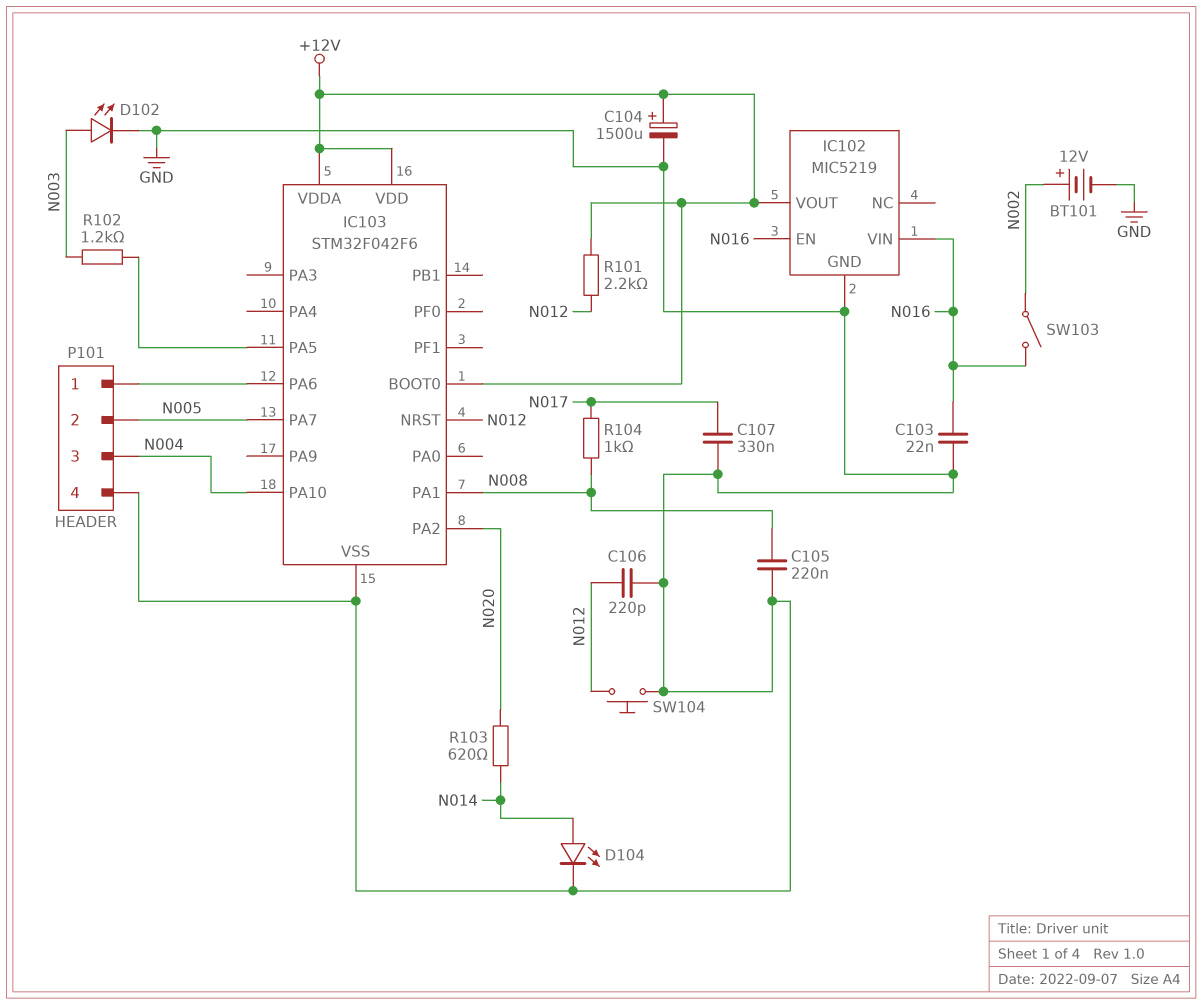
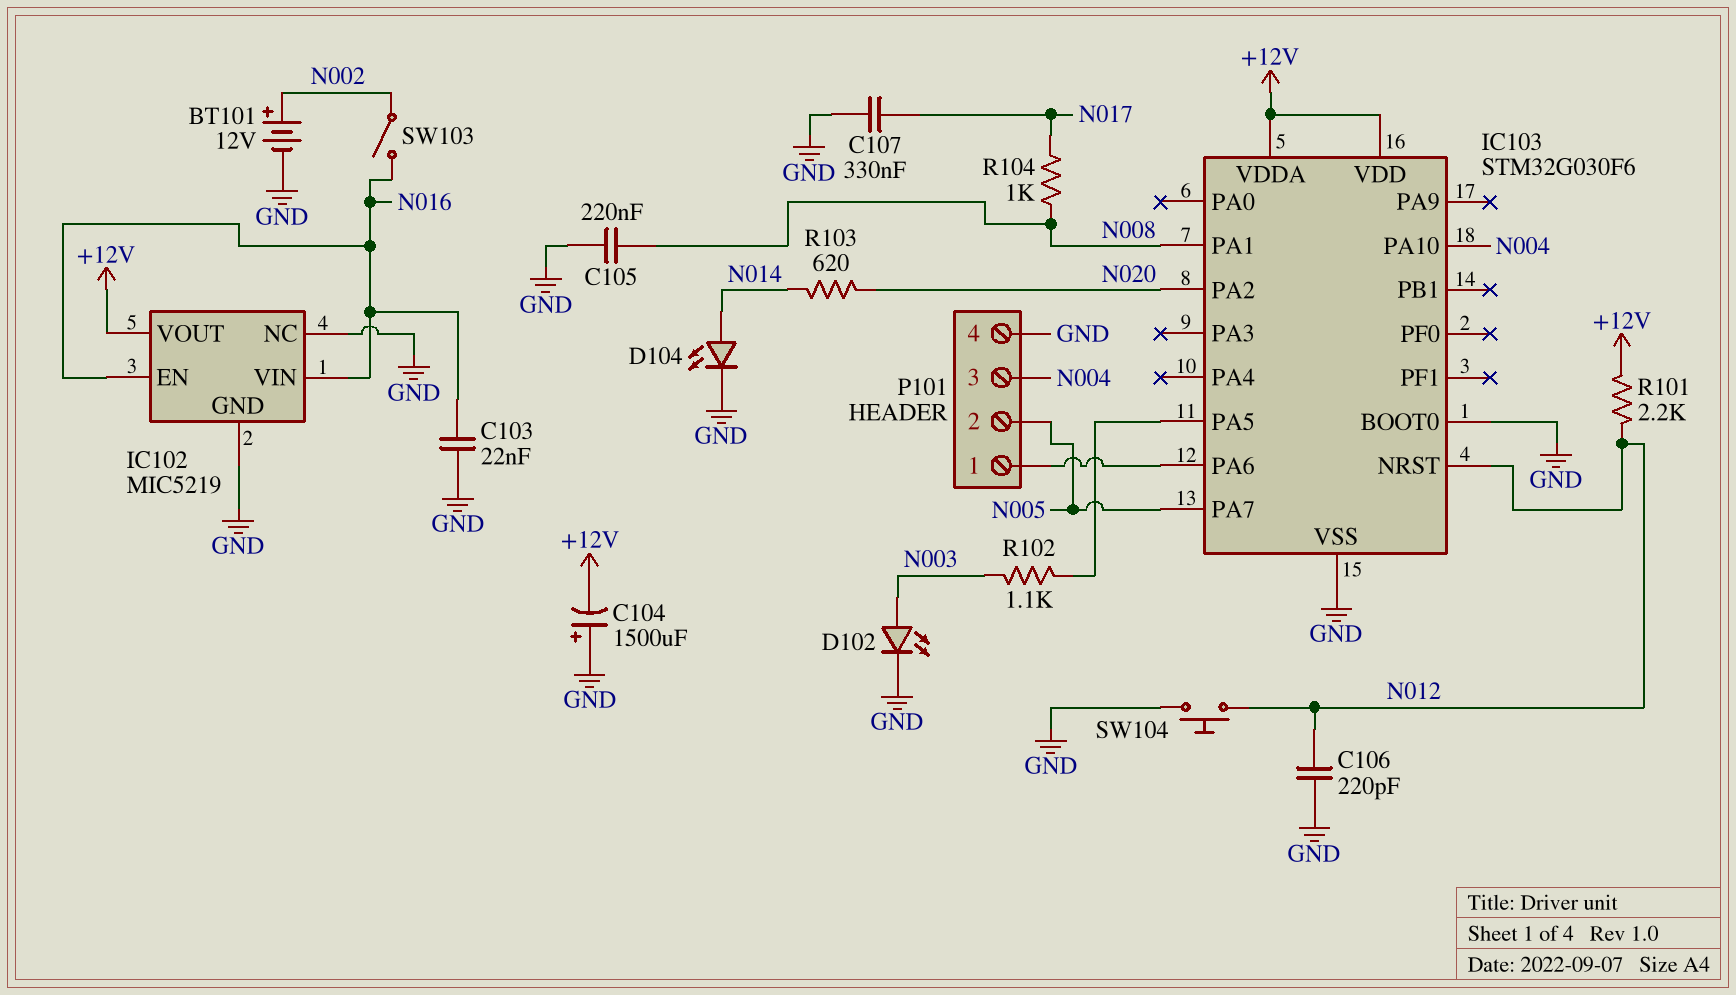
C104: 1500uF (plus +12V, minus GND) -> 1500uF (plus GND, minus +12V)
IC102 pin NC: none -> GND
IC103: STM32F042F6 -> STM32G030F6
IC103 pin BOOT0: +12V -> GND
R102: 1.2k (IC103/PA5, N003) -> 1.1k (IC103/PA5, N003)

